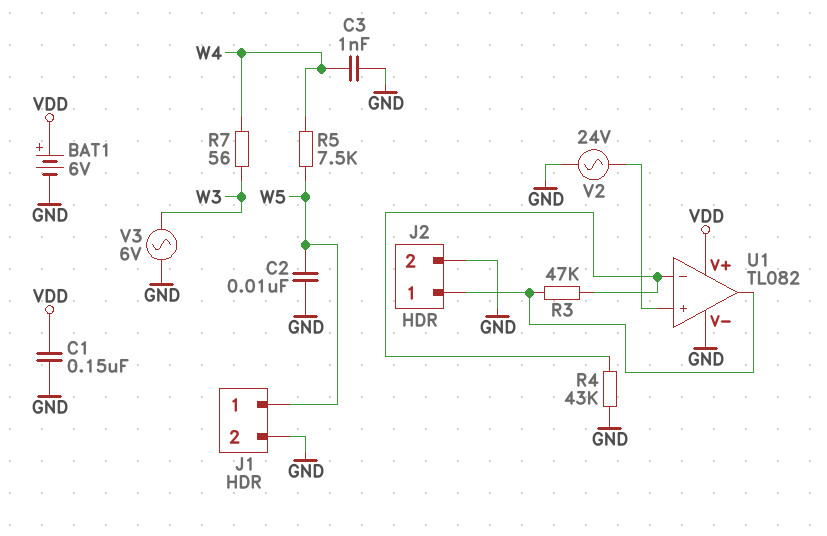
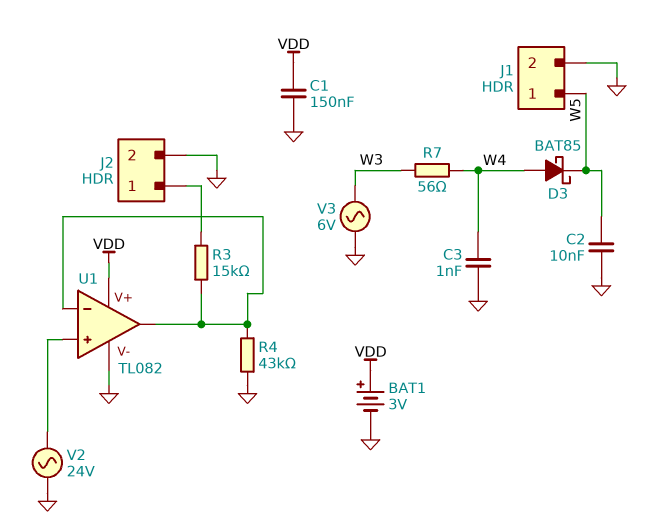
BAT1: 6V (plus VDD, minus GND) -> 3V (plus VDD, minus GND)
D3: none -> schottky BAT85 (A W4, K W5)
R3: 47k (J2/1, U1/in-) -> 15k (J2/1, U1/in-)
R5: 7.5k (W4, W5) -> none
U1 pin out: J2/1 -> U1/in-

